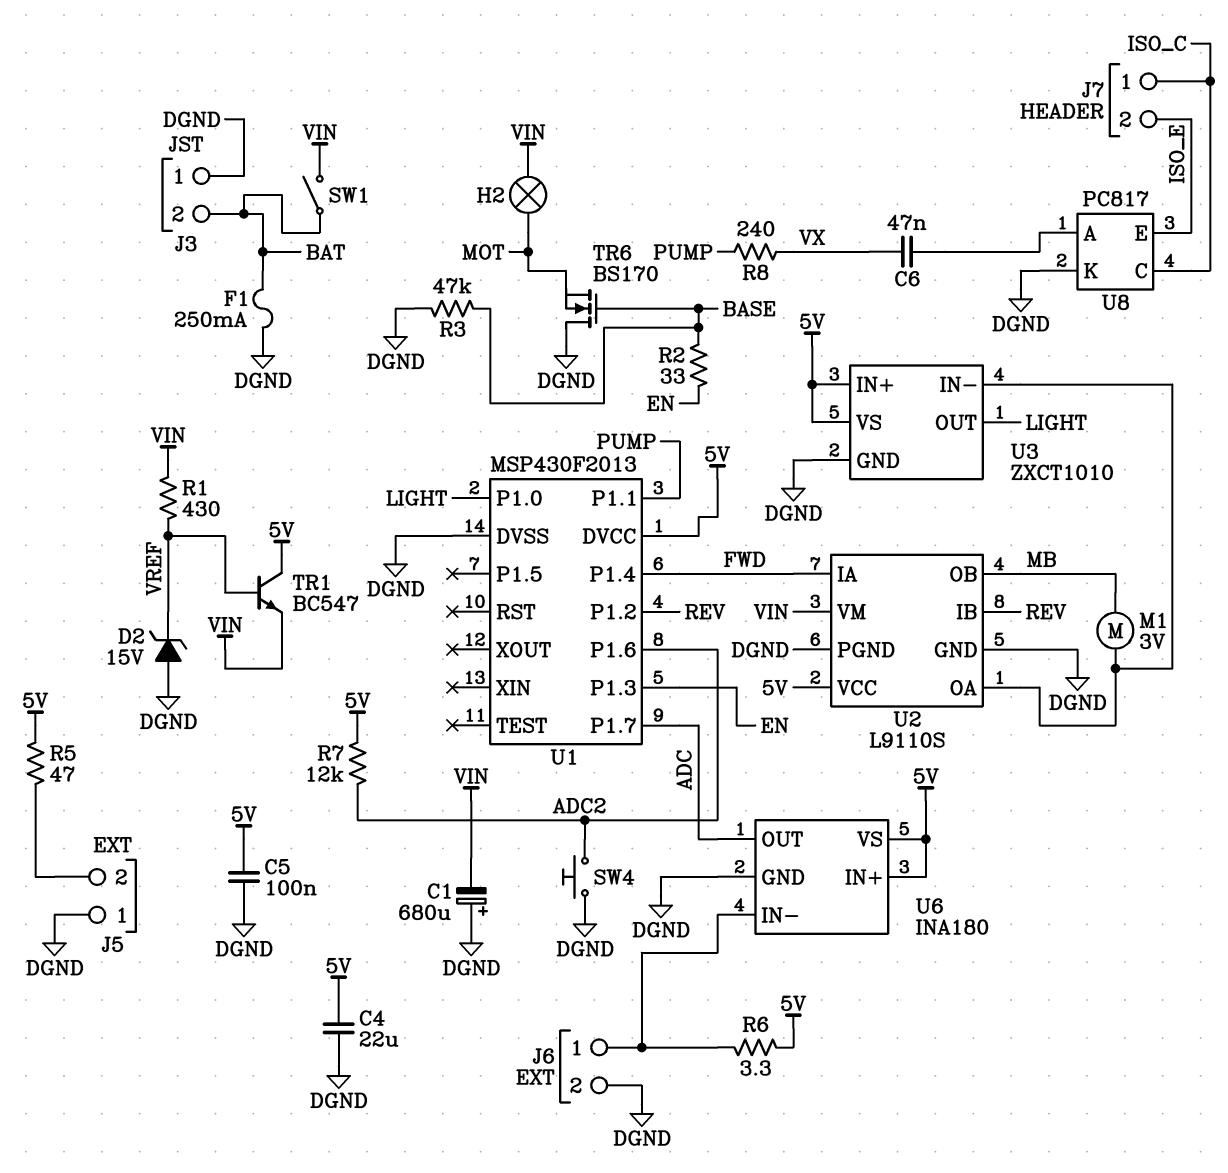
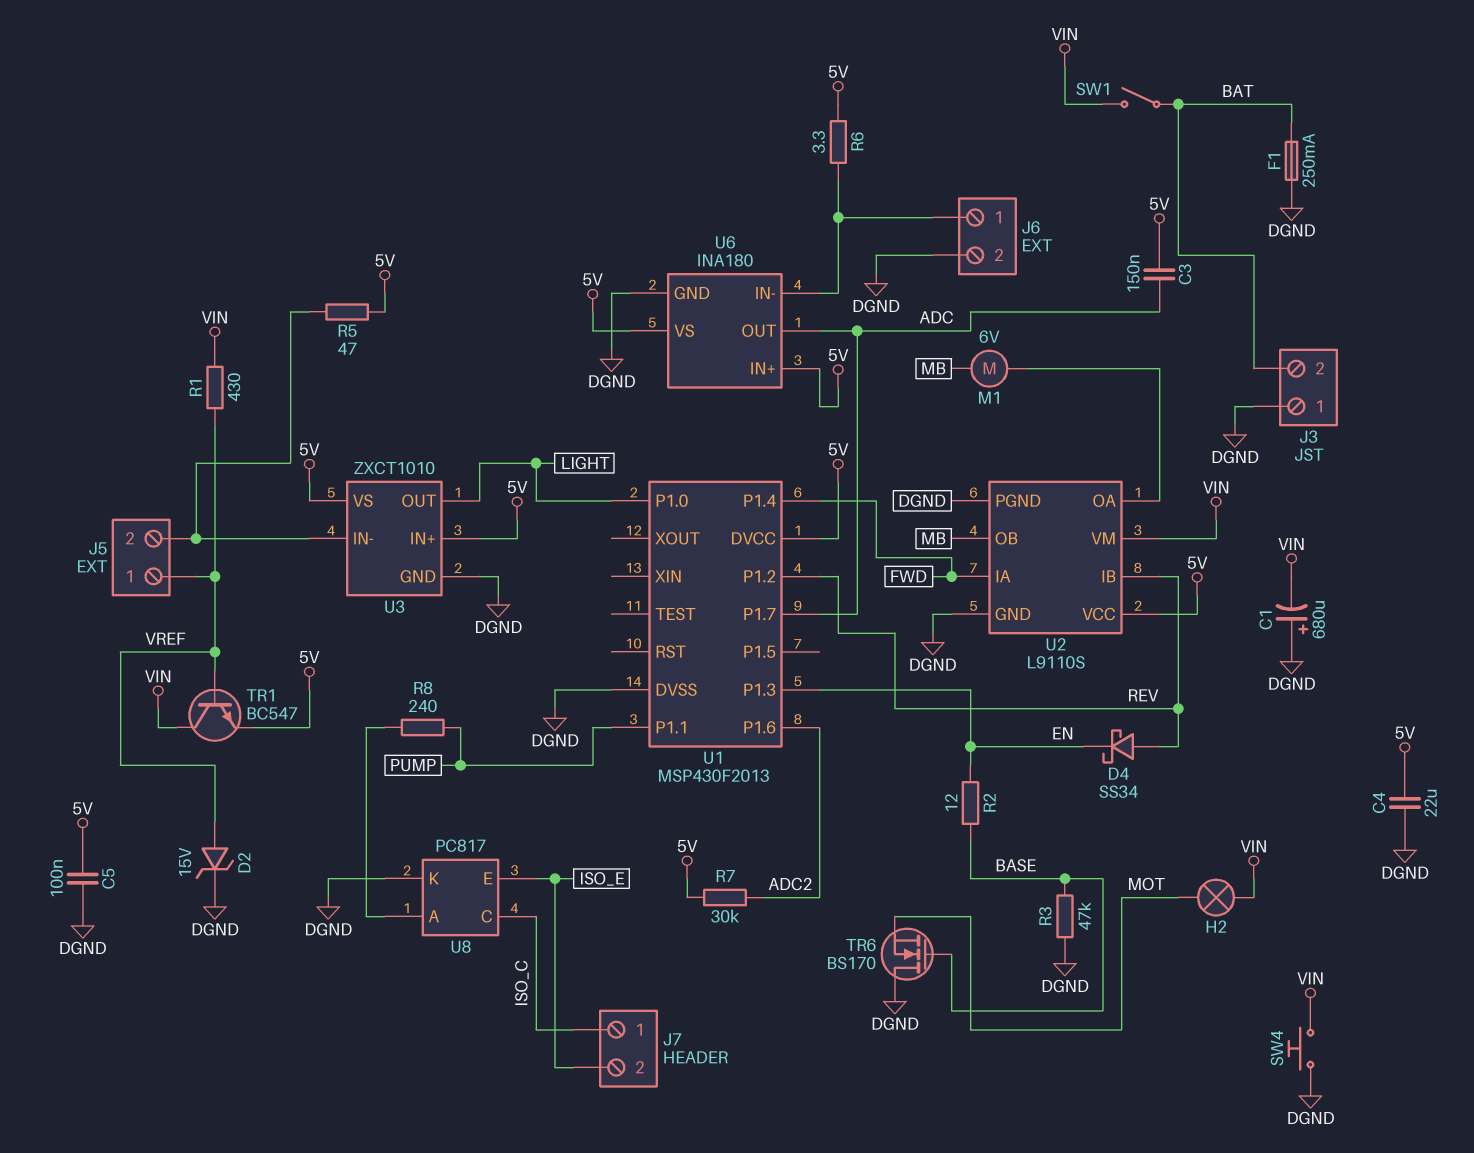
C3: none -> 150nF (5V, ADC)
C6: 47nF (U8/A, VX) -> none
D2: zener 15V (A DGND, K VREF) -> zener 15V (A VREF, K DGND)
D4: none -> schottky SS34 (A REV, K EN)
J5 pin 1: DGND -> VREF
M1: motor 3V (MB, U2/OA) -> motor 6V (MB, U2/OA)
R2: 33 (BASE, EN) -> 12 (BASE, EN)
R7: 12k (5V, ADC2) -> 30k (5V, ADC2)
R8: 240 (PUMP, VX) -> 240 (PUMP, U8/A)
SW4: button (ADC2, DGND) -> button (DGND, VIN)
TR1: NPN BC547 (B VREF, C 5V, E VIN) -> NPN BC547 (B VREF, C VIN, E 5V)
U3 pin IN-: U2/OA -> J5/2

